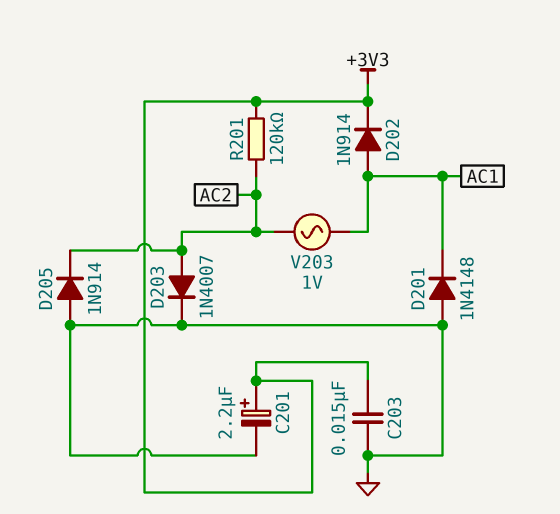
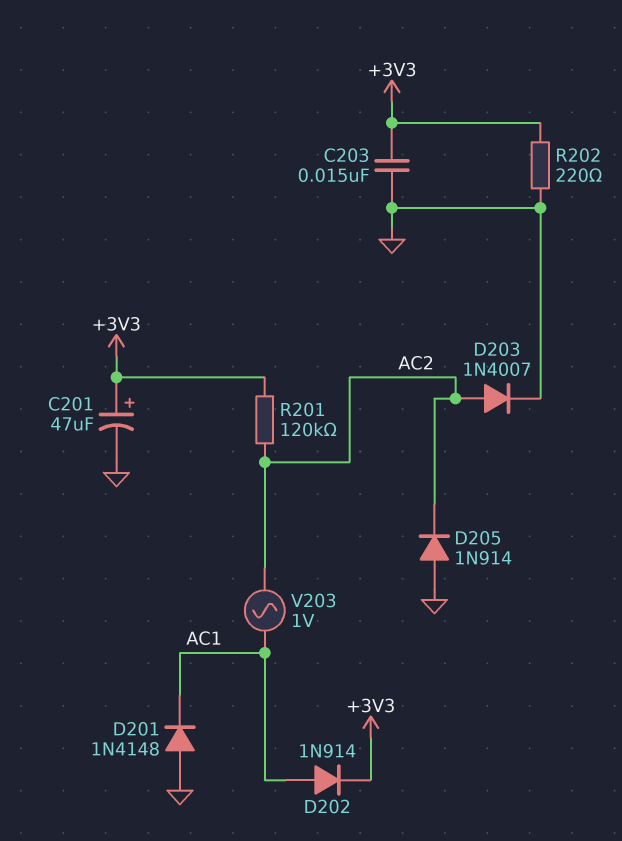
C201: 2.2uF (plus +3V3, minus GND) -> 47uF (plus +3V3, minus GND)
R202: none -> 220 (+3V3, GND)

